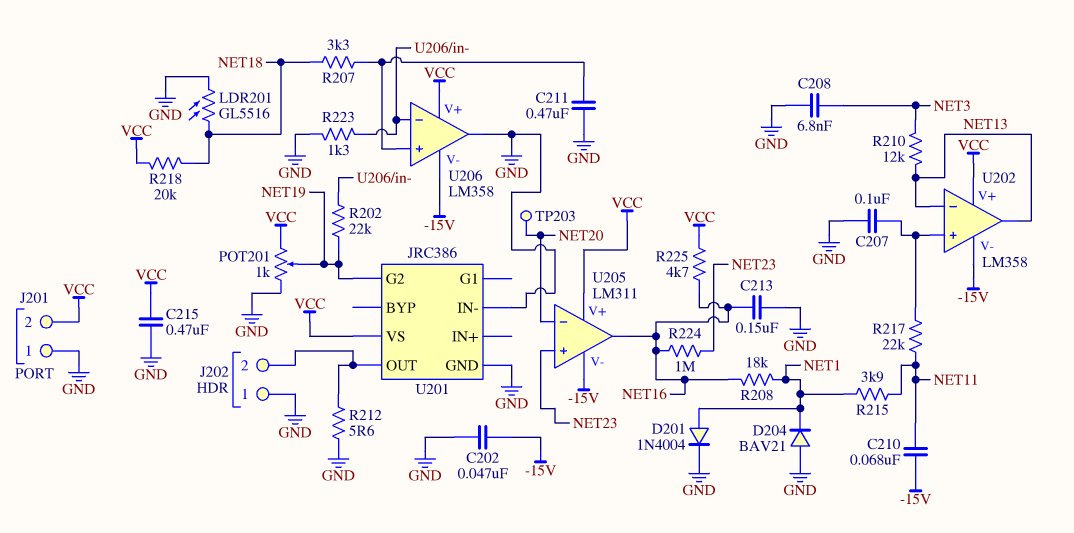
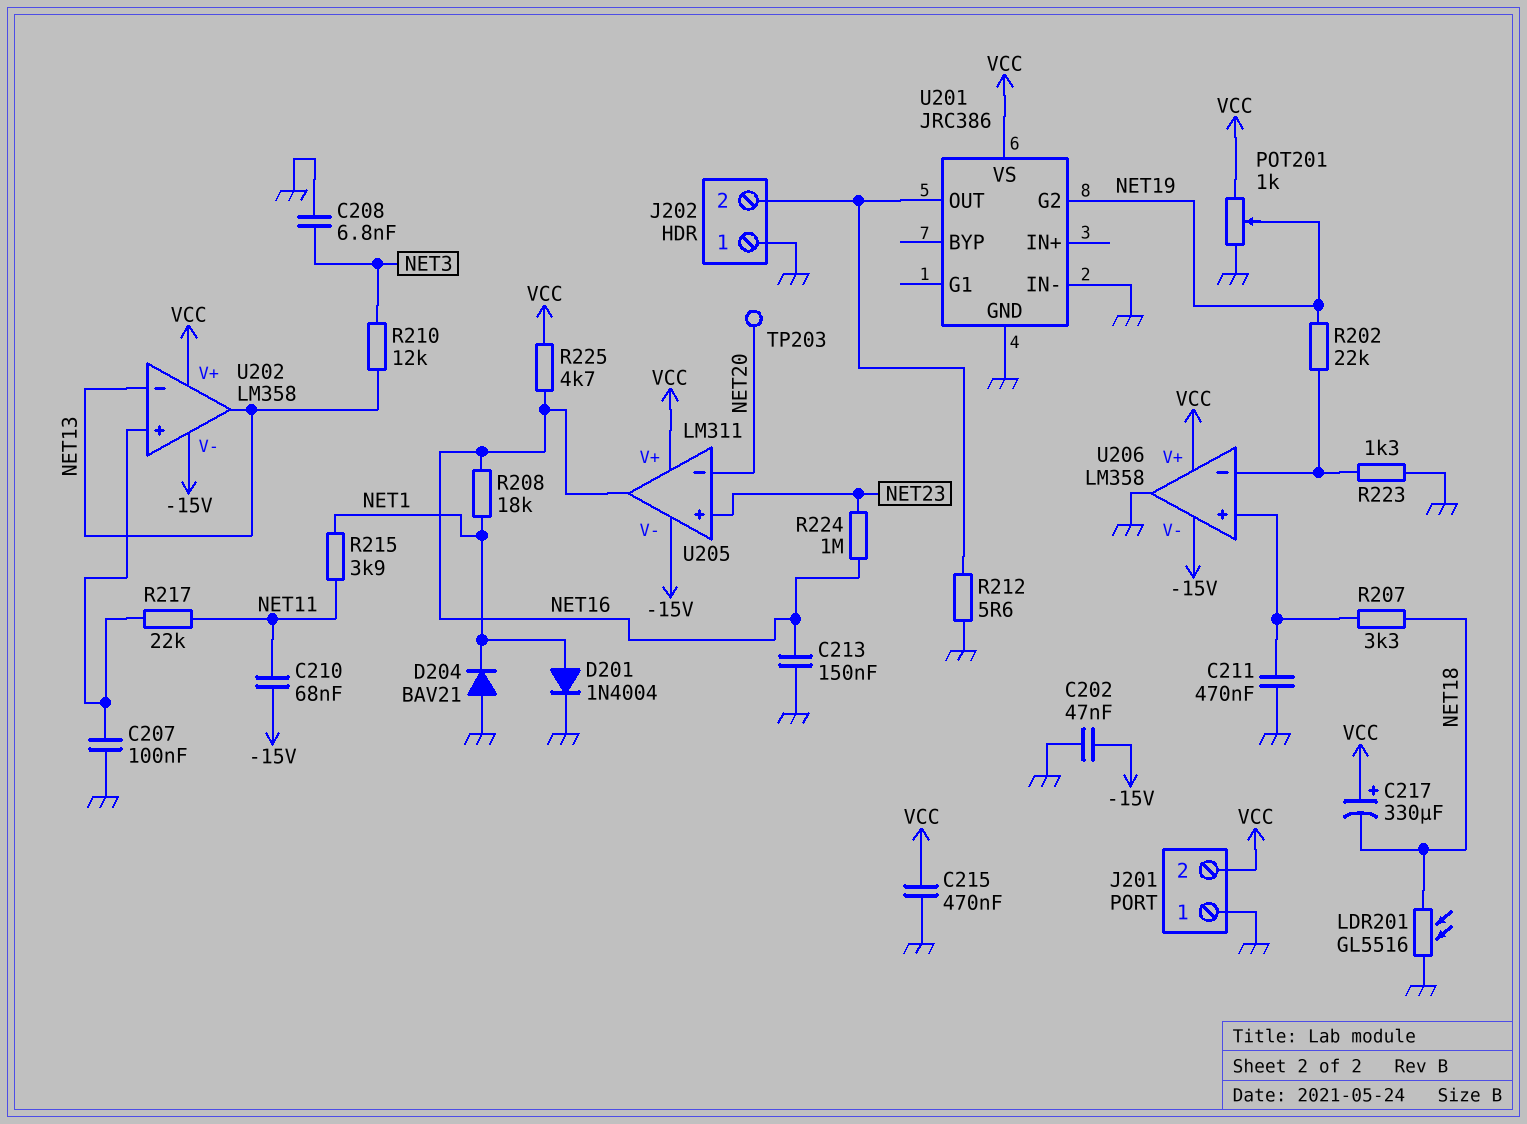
C217: none -> 330uF (plus VCC, minus NET18)
R218: 20k (NET18, VCC) -> none

